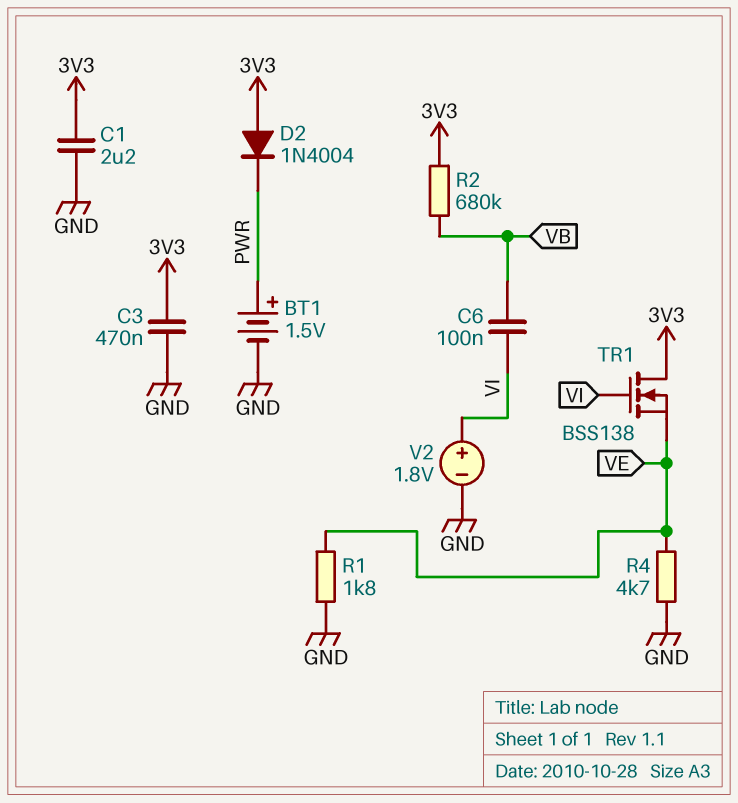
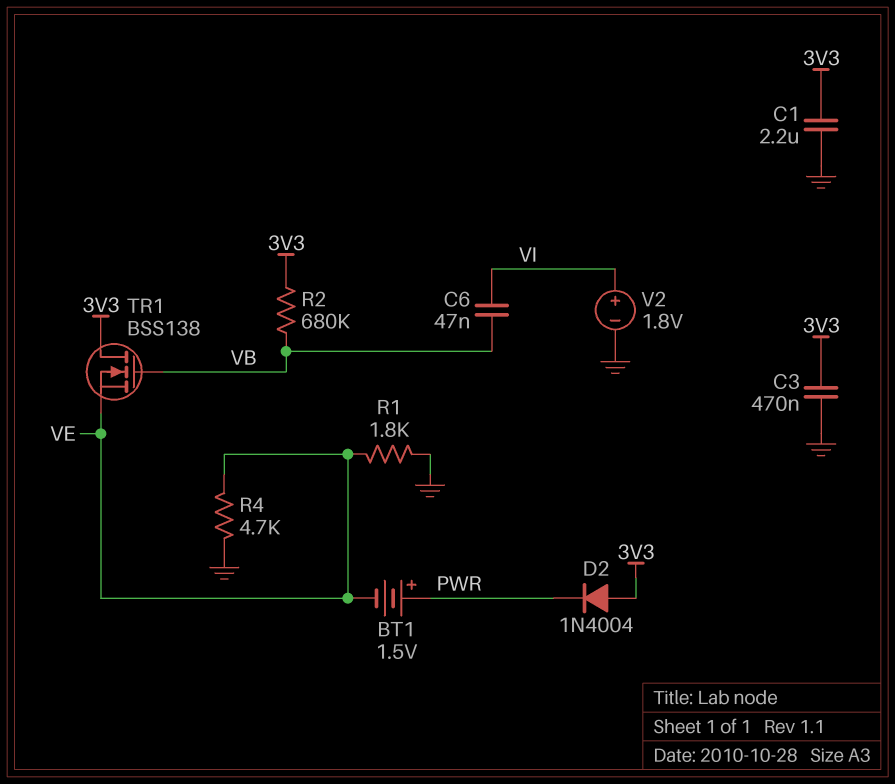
BT1: 1.5V (plus PWR, minus GND) -> 1.5V (plus PWR, minus VE)
C6: 100nF (VB, VI) -> 47nF (VB, VI)
TR1: NMOS BSS138 (G VI, D 3V3, S VE) -> NMOS BSS138 (G VB, D 3V3, S VE)

